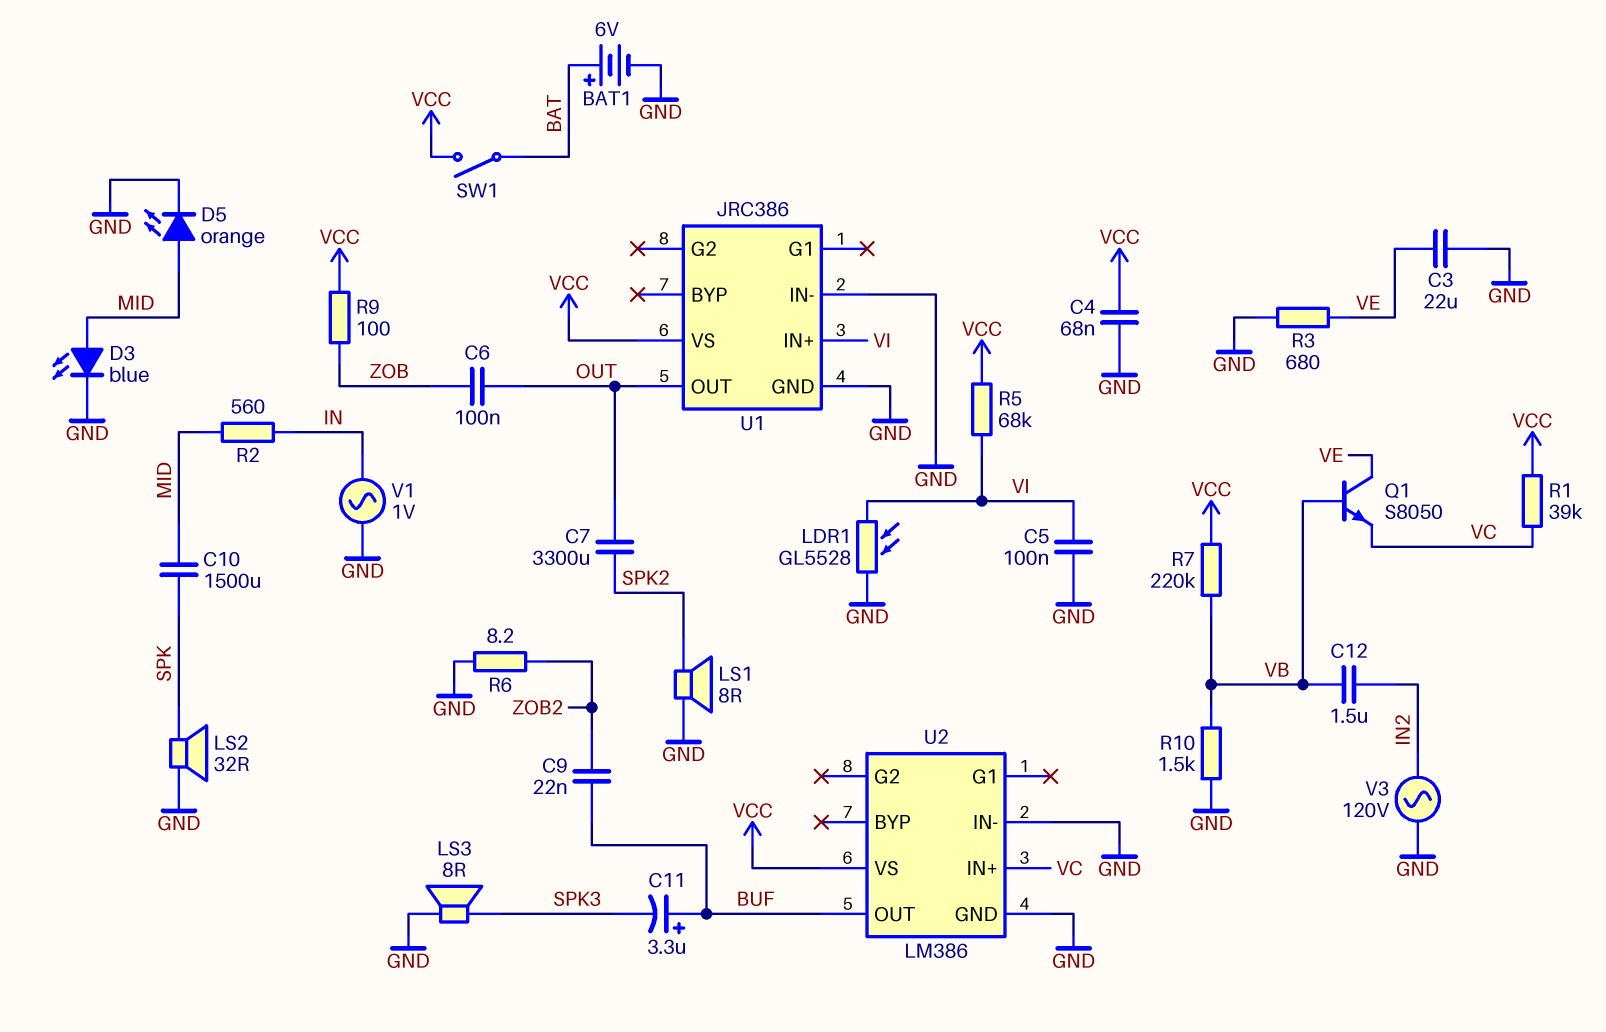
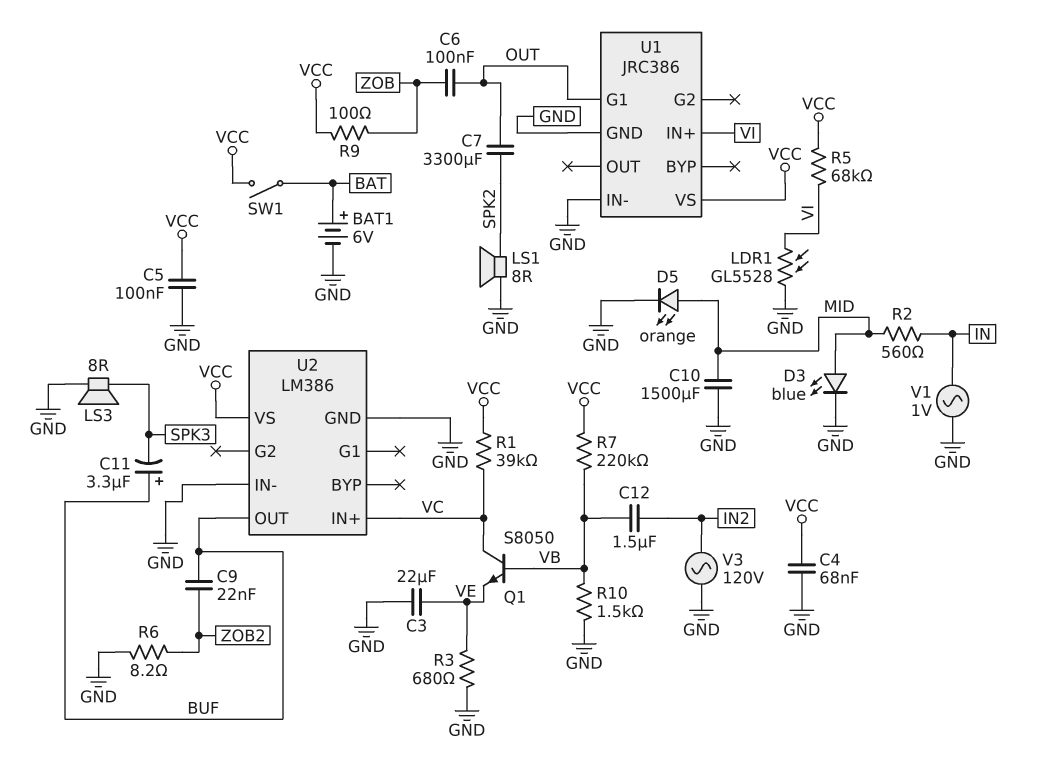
C5: 100nF (GND, VI) -> 100nF (GND, VCC)
C10: 1500uF (MID, SPK) -> 1500uF (GND, MID)
LS2: speaker 32R (GND, SPK) -> none
Q1: NPN S8050 (B VB, C VE, E VC) -> NPN S8050 (B VB, C VC, E VE)
U1 pin G1: none -> OUT
U1 pin OUT: OUT -> none

